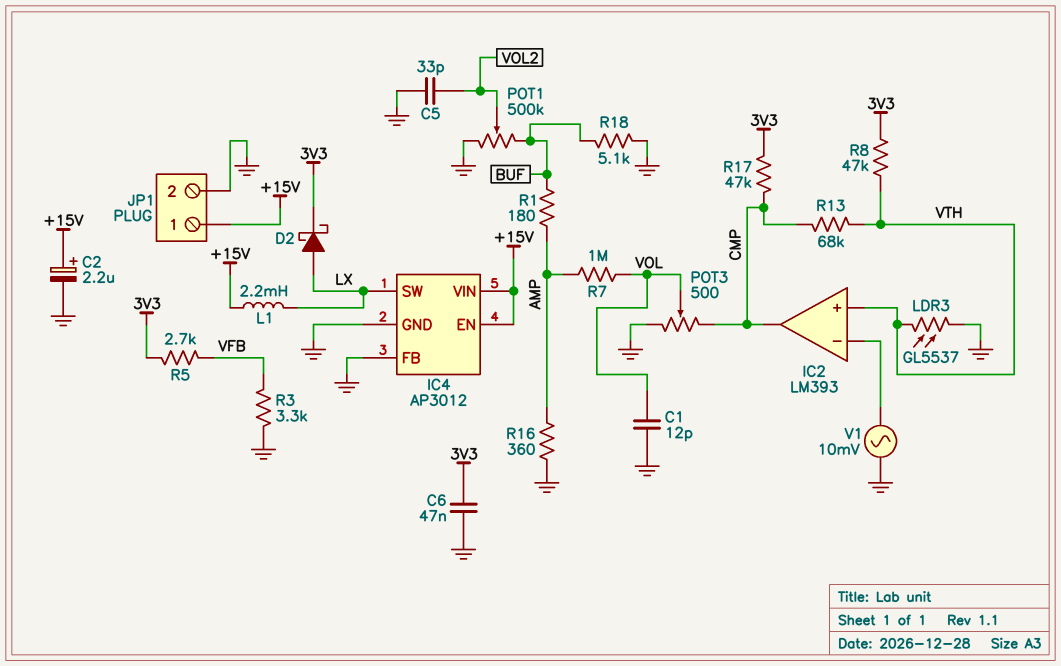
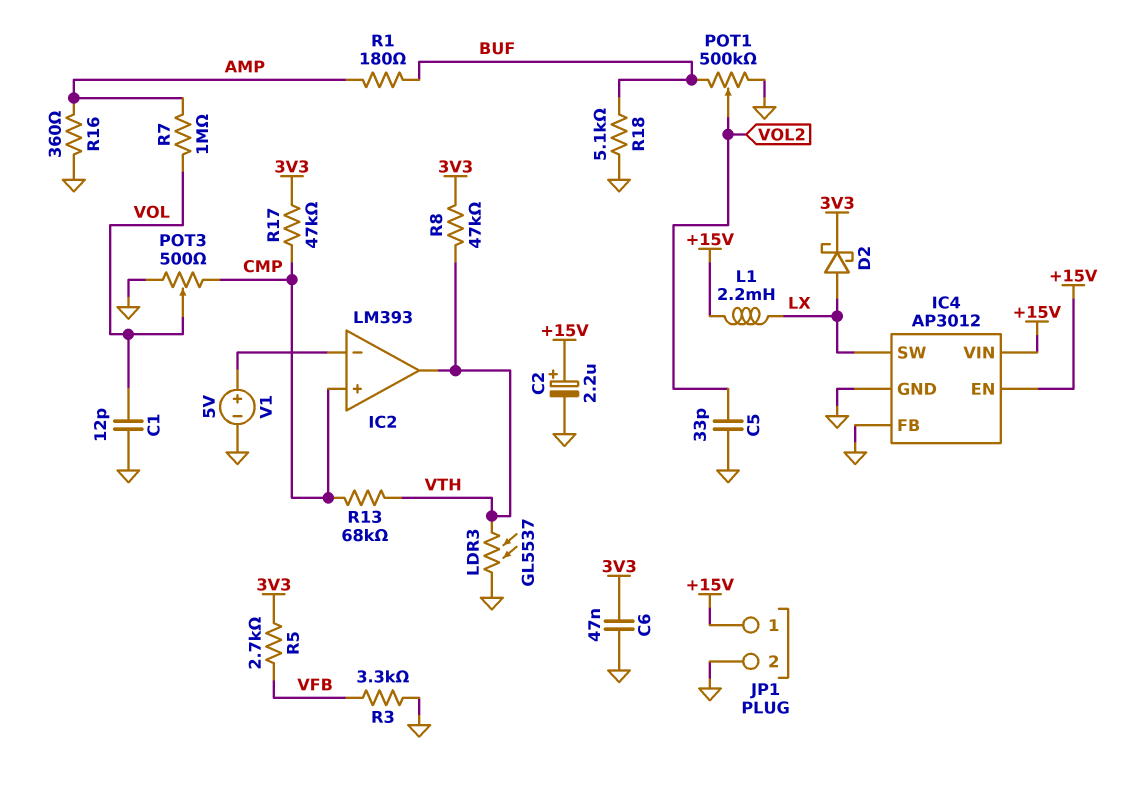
IC2 pin in+: VTH -> CMP
IC2 pin out: CMP -> VTH
V1: AC 10mV (GND, IC2/in-) -> 5V (plus IC2/in-, minus GND)

